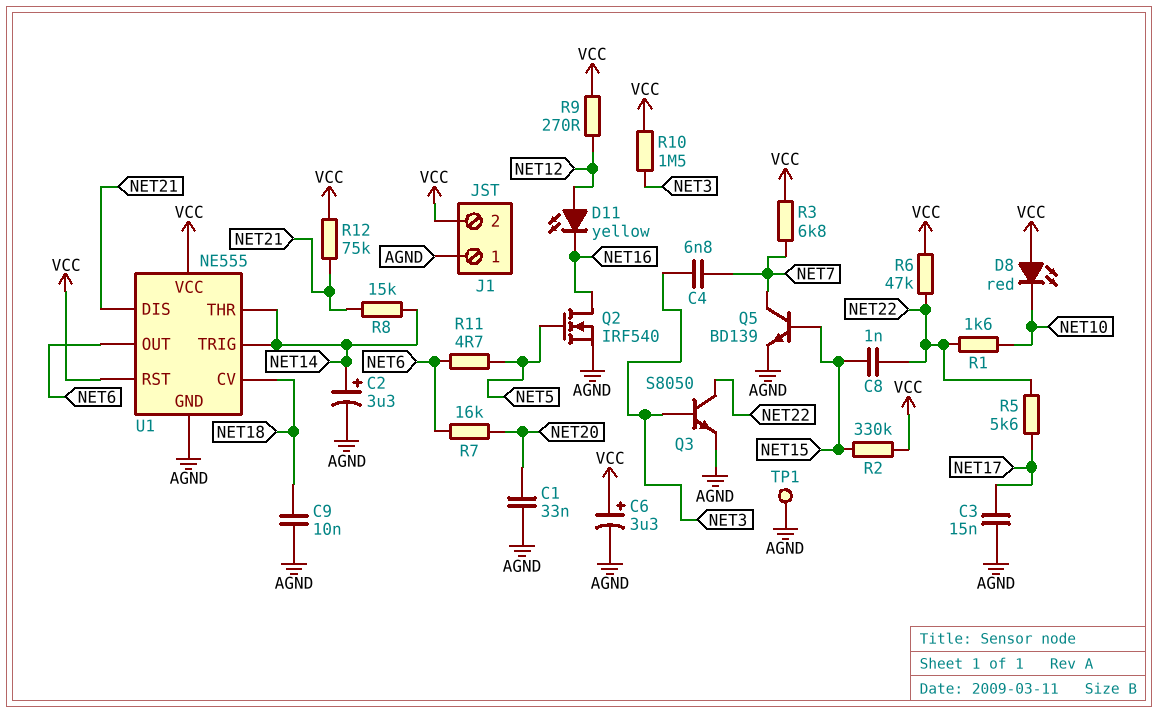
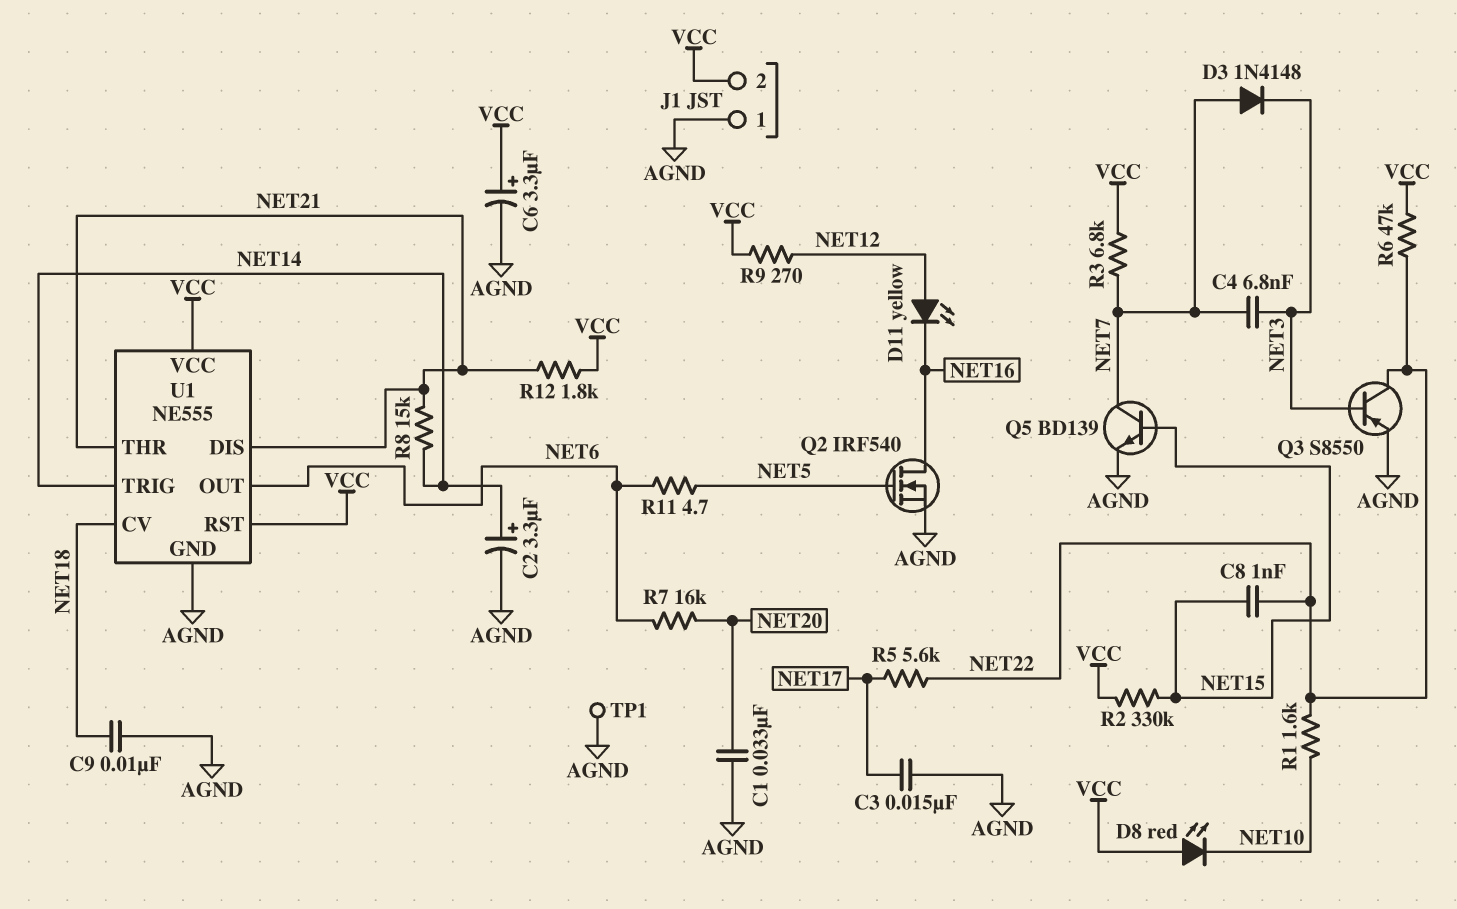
D3: none -> diode 1N4148 (A NET7, K NET3)
Q3: NPN S8050 (B NET3, C NET22, E AGND) -> PNP S8550 (B NET3, C NET22, E AGND)
R10: 1.5M (NET3, VCC) -> none
R12: 75k (NET21, VCC) -> 1.8k (NET21, VCC)
U1 pin THR: NET14 -> NET21

